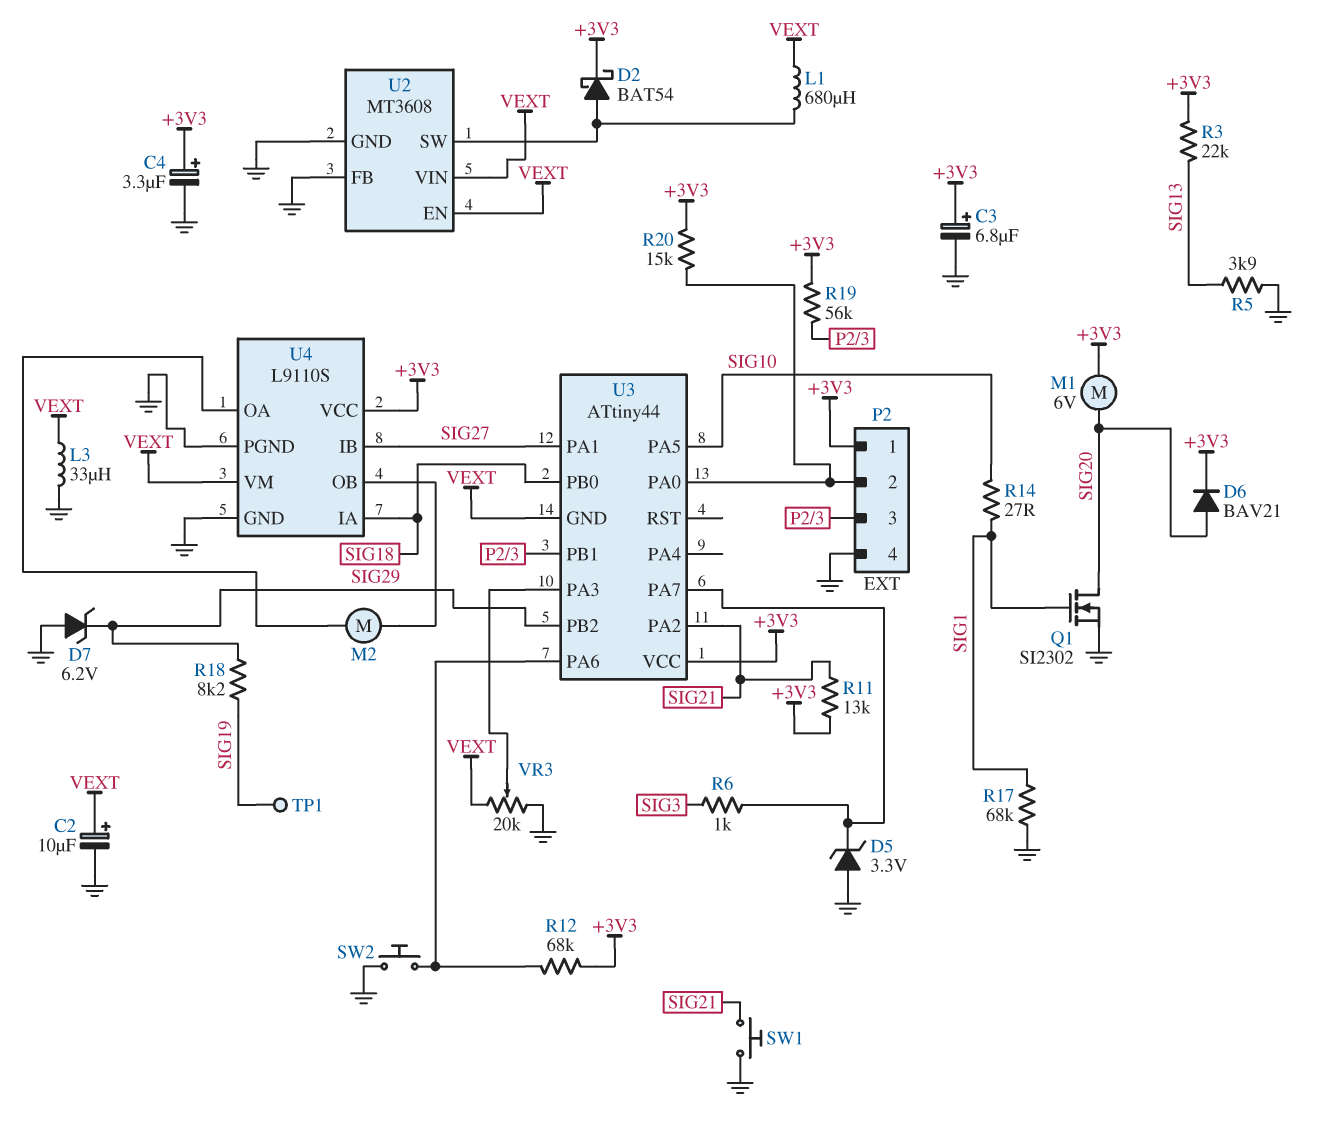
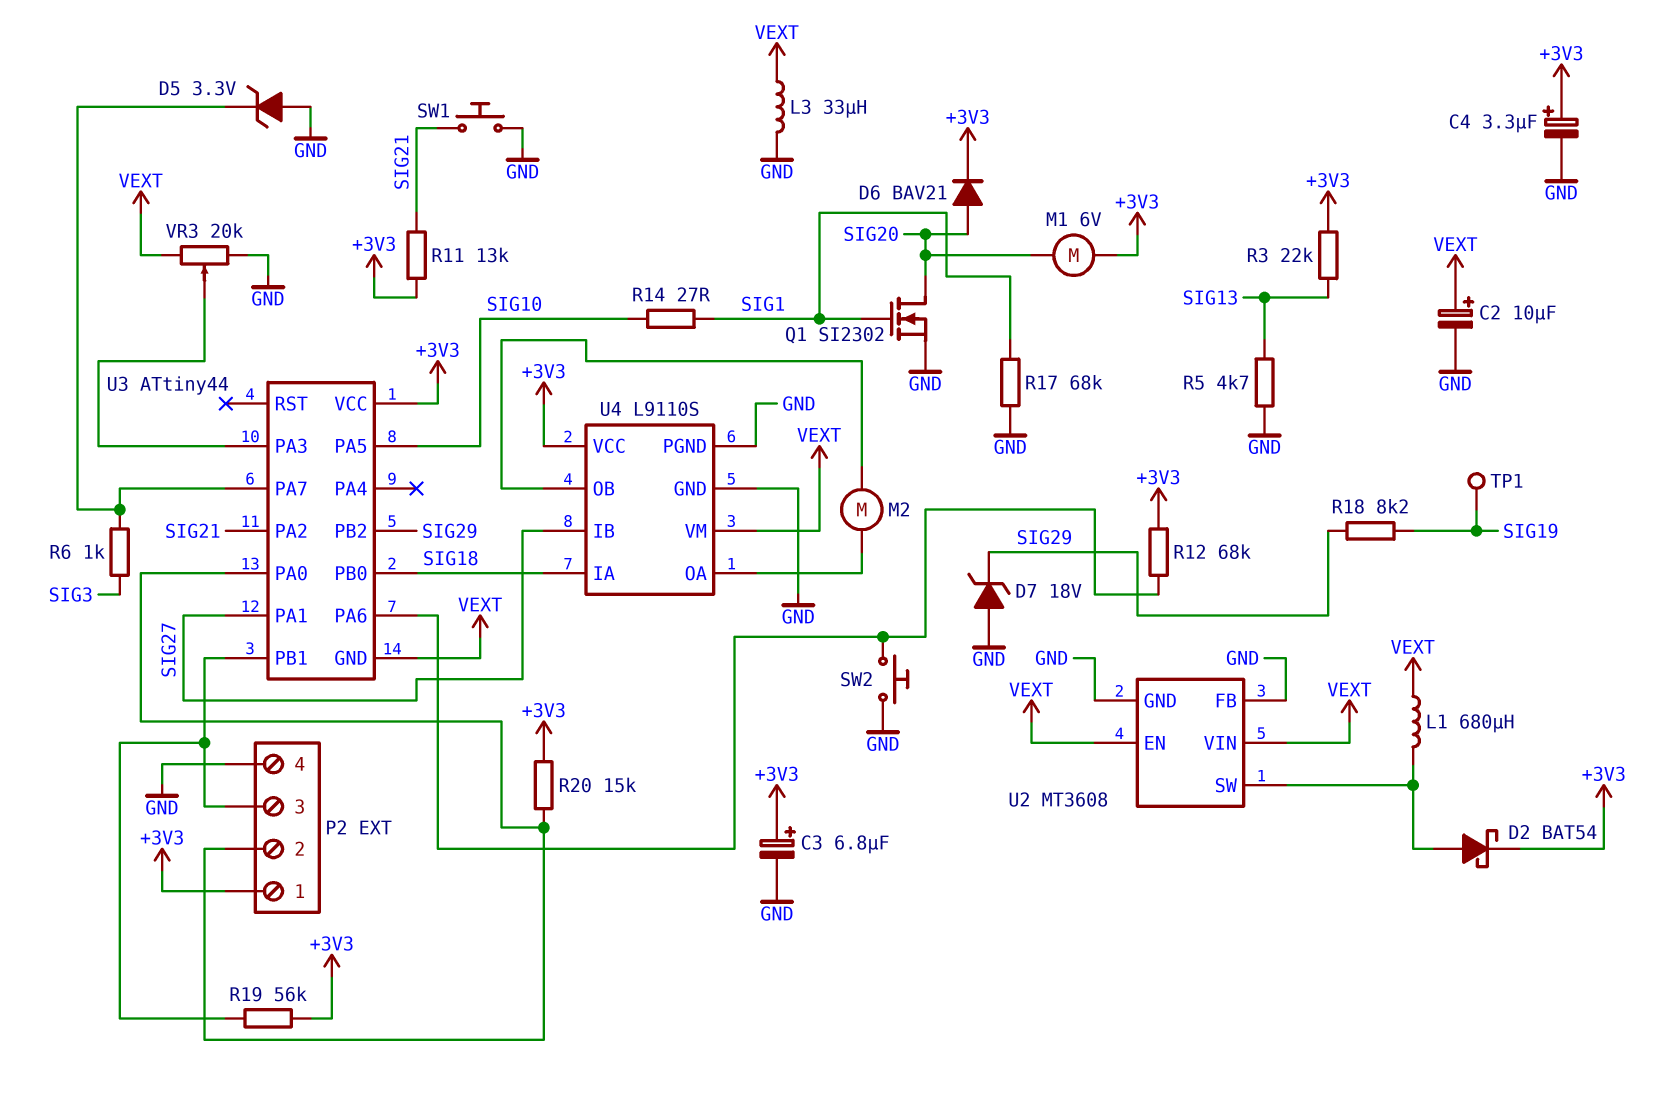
D7: zener 6.2V (A GND, K SIG29) -> zener 18V (A GND, K SIG29)
R5: 3.9k (GND, SIG13) -> 4.7k (GND, SIG13)

